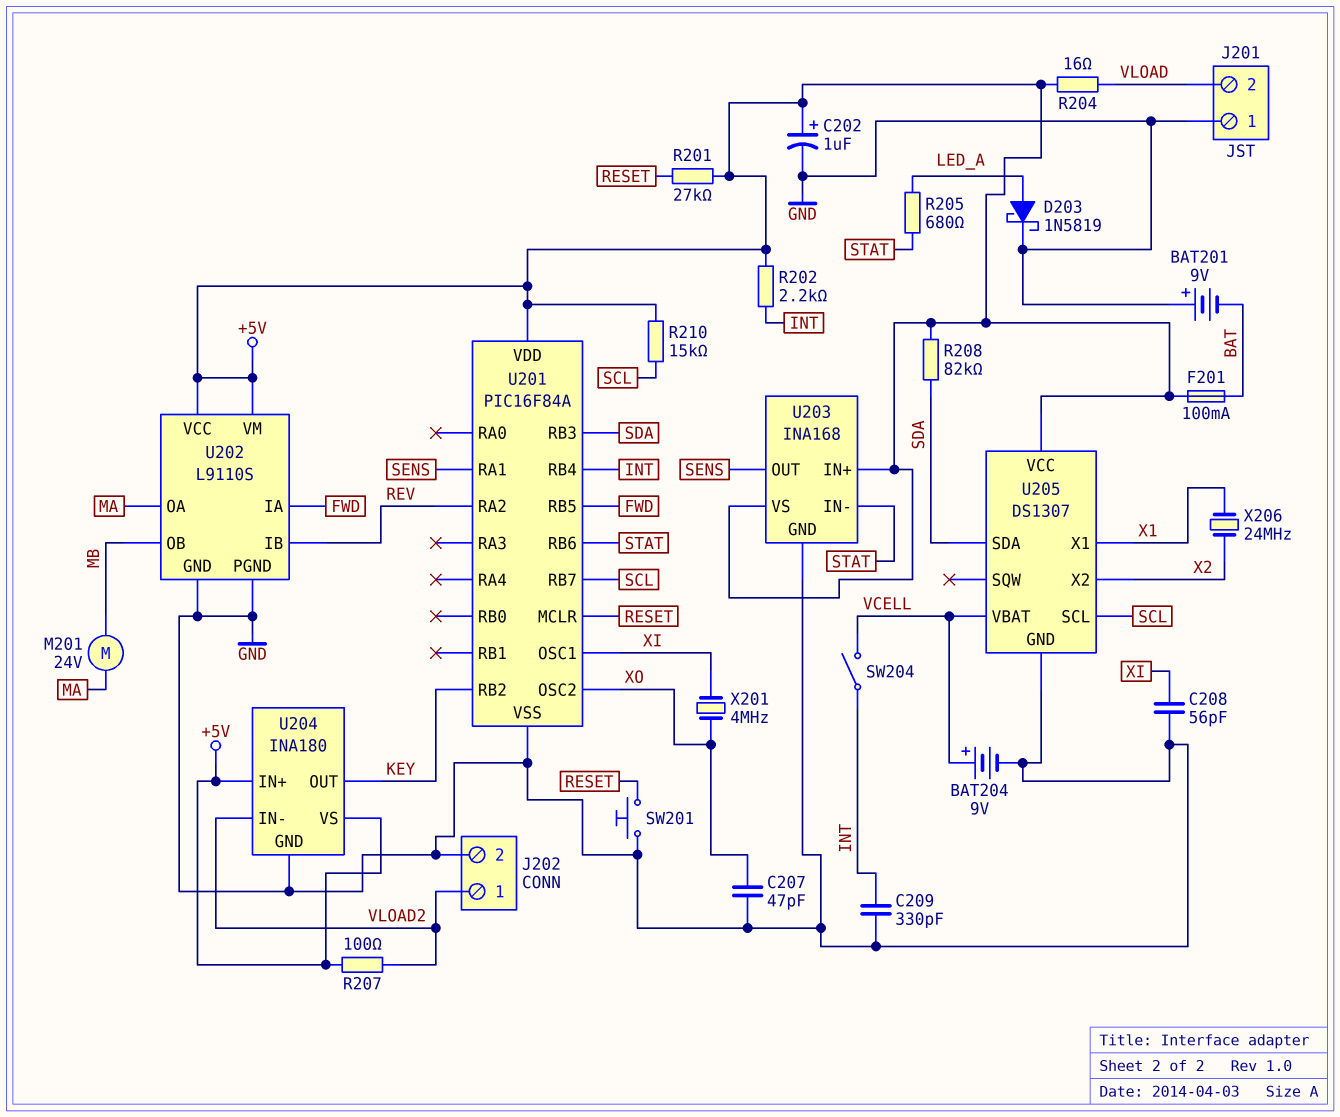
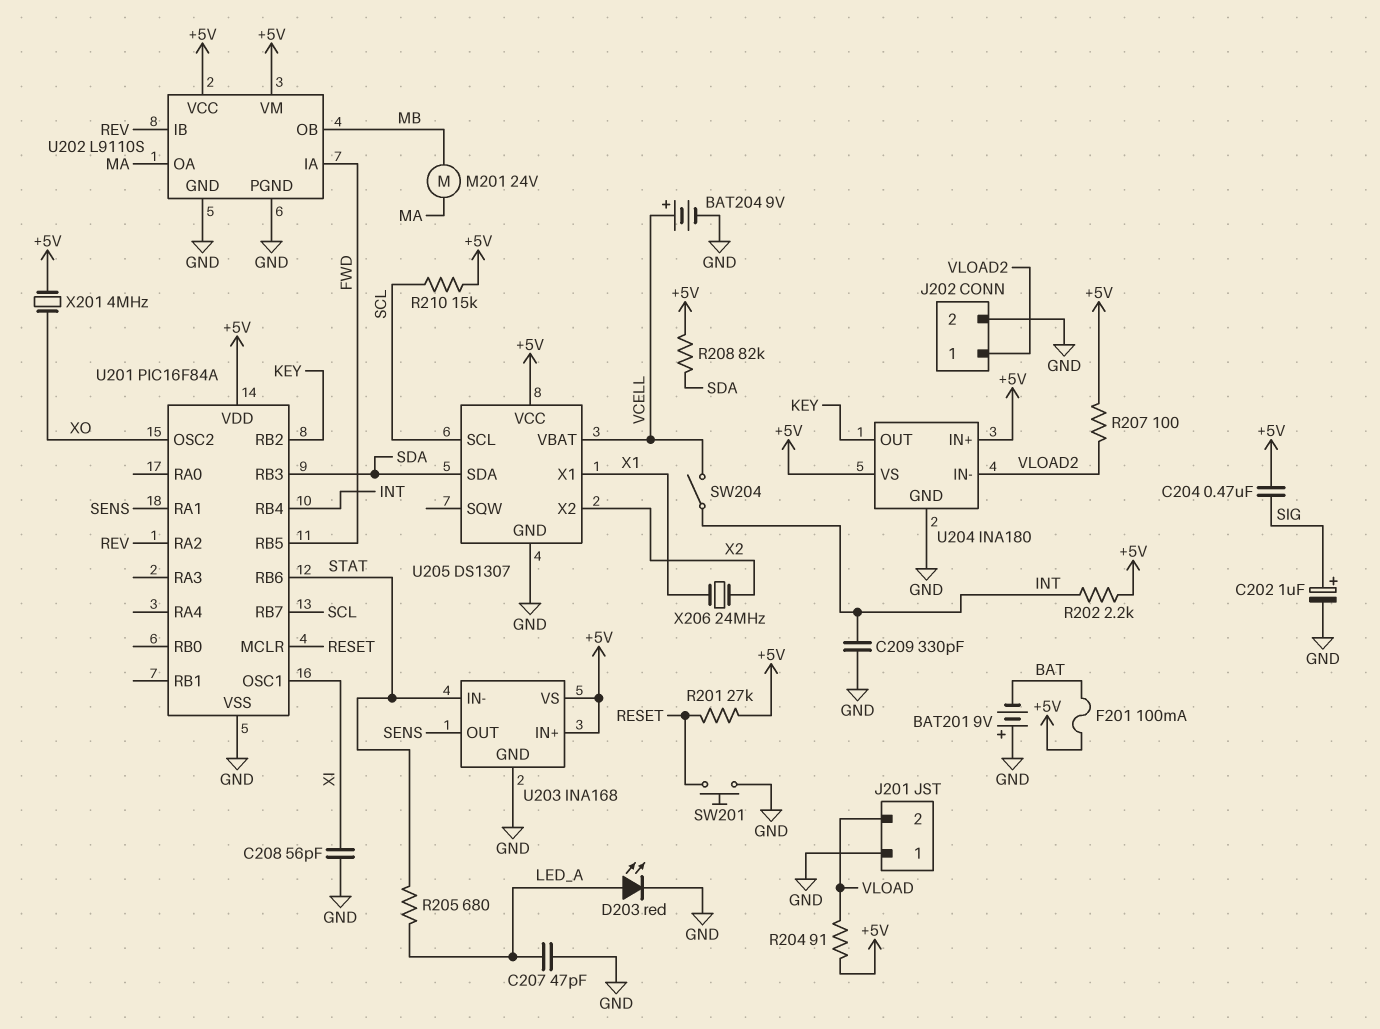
C202: 1uF (plus +5V, minus GND) -> 1uF (plus SIG, minus GND)
C204: none -> 470nF (+5V, SIG)
C207: 47pF (GND, XO) -> 47pF (GND, LED_A)
D203: schottky 1N5819 (A LED_A, K GND) -> LED red (A LED_A, K GND)
R204: 16 (+5V, VLOAD) -> 91 (+5V, VLOAD)
X201: 4MHz (XI, XO) -> 4MHz (+5V, XO)

